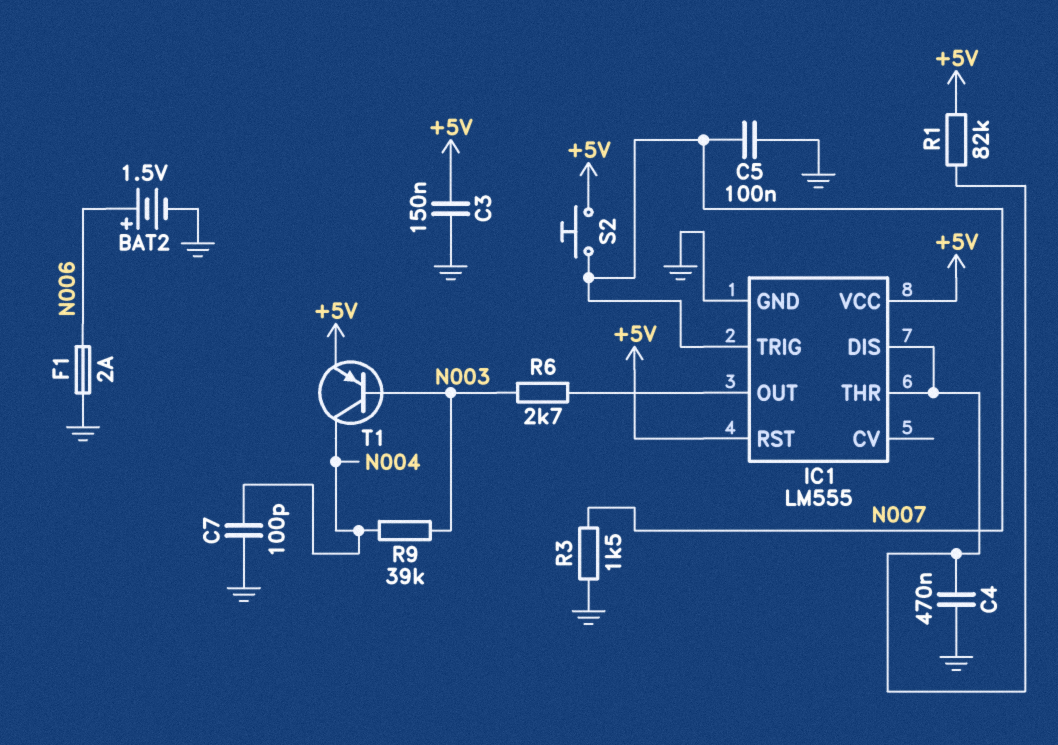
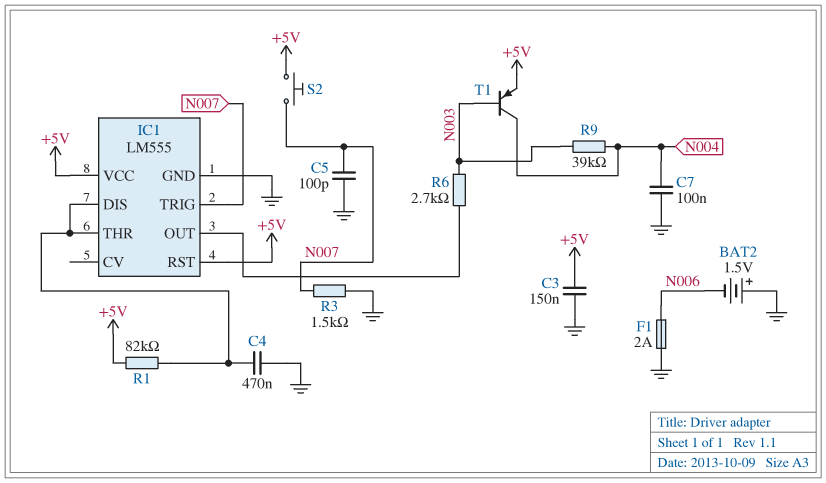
BAT2: 1.5V (plus N006, minus GND) -> 1.5V (plus GND, minus N006)
C5: 100nF (GND, N007) -> 100pF (GND, N007)
C7: 100pF (GND, N004) -> 100nF (GND, N004)

